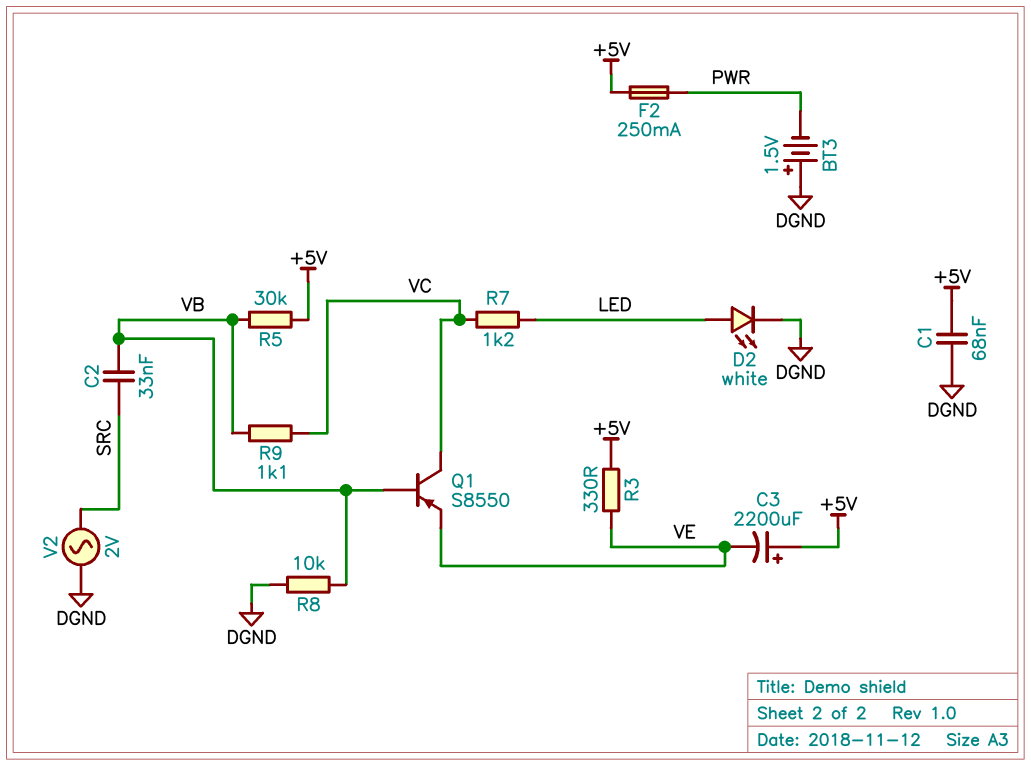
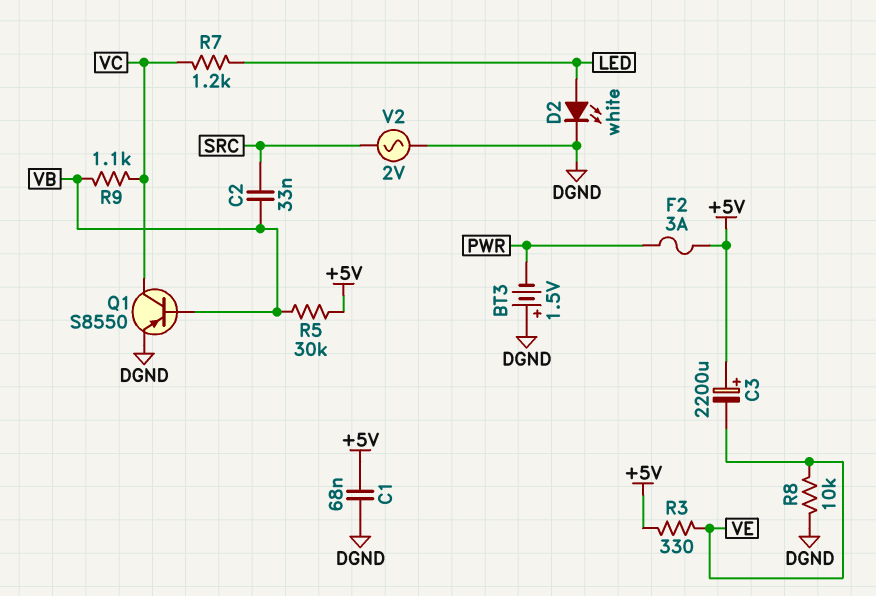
F2: 250mA (+5V, PWR) -> 3A (+5V, PWR)
Q1: PNP S8550 (B VB, C VC, E VE) -> PNP S8550 (B VB, C VC, E DGND)
R8: 10k (DGND, VB) -> 10k (DGND, VE)

